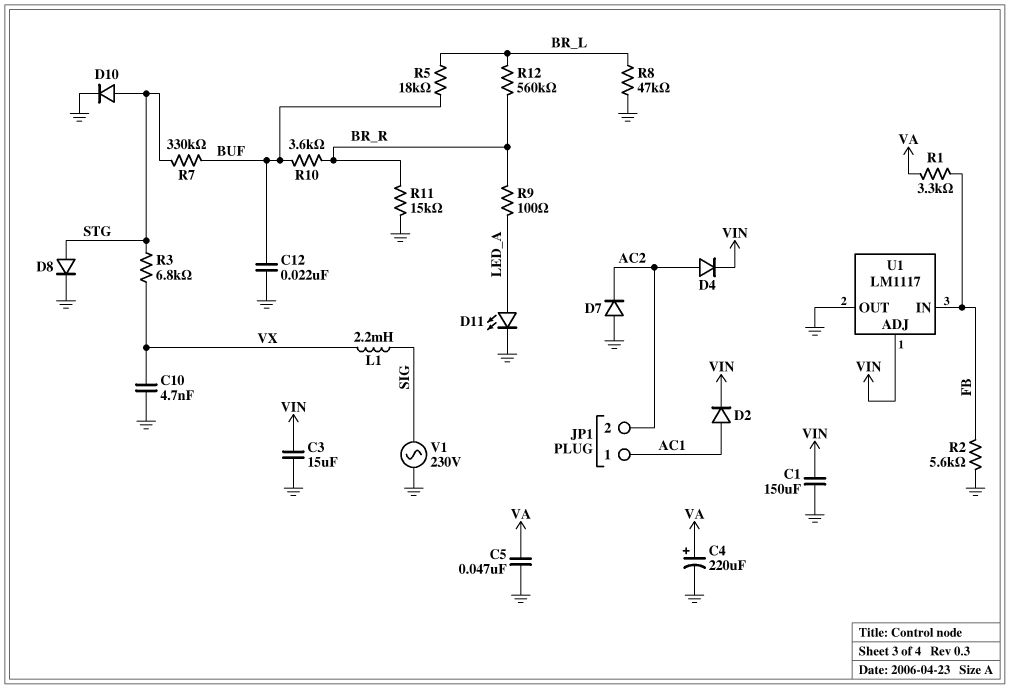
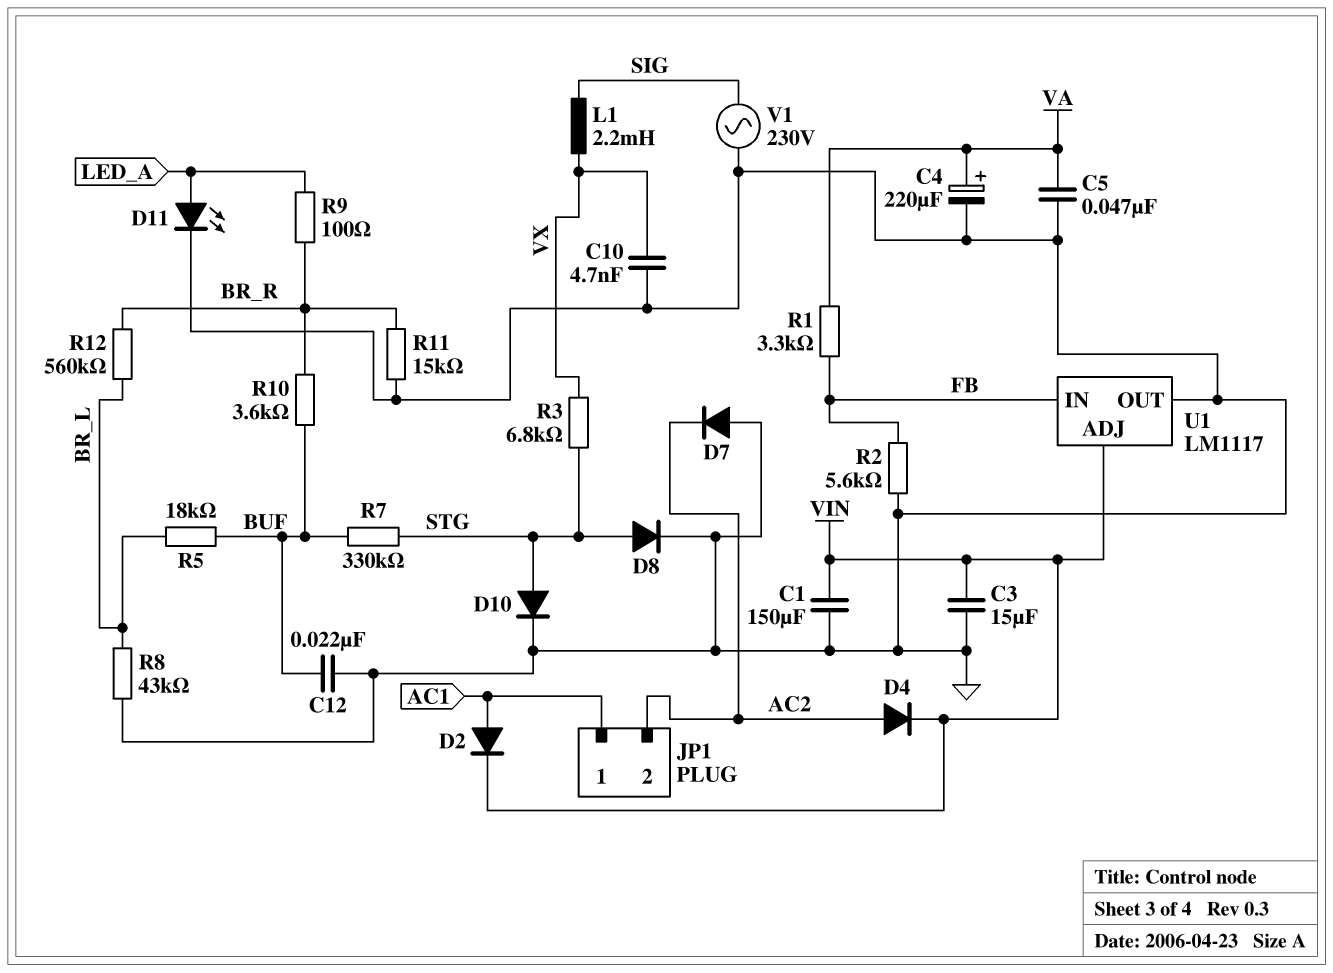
R8: 47k (BR_L, GND) -> 43k (BR_L, GND)

